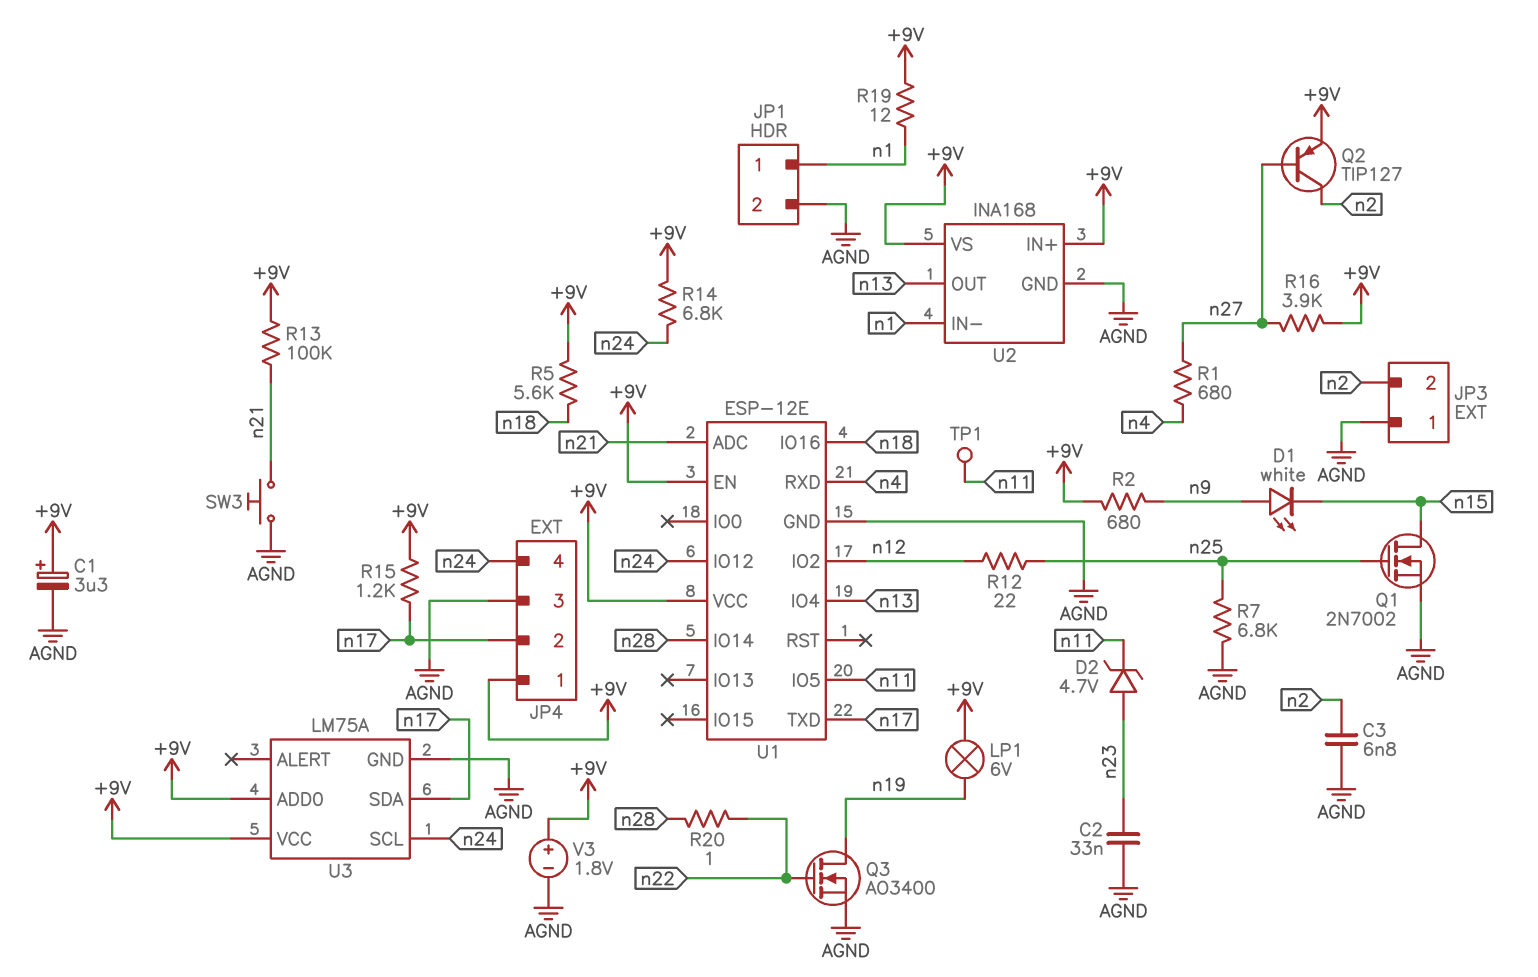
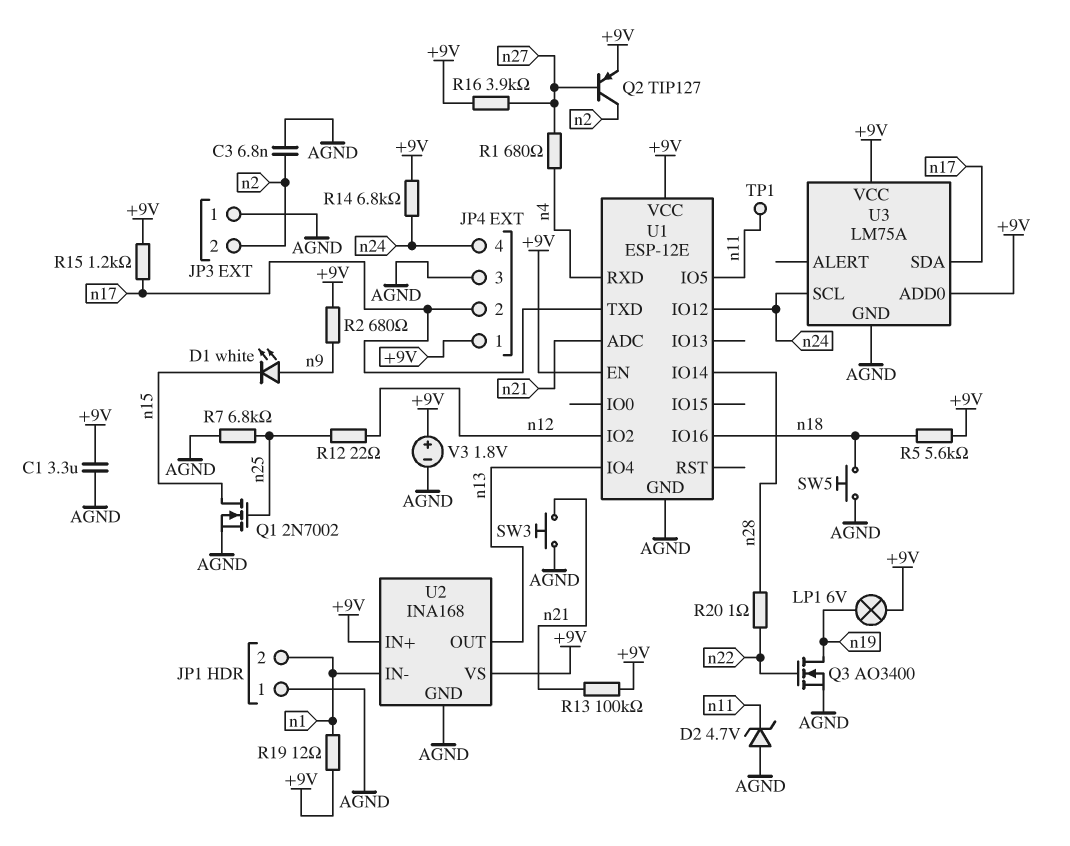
C1: 3.3uF (plus +9V, minus AGND) -> 3.3uF (+9V, AGND)
C2: 33nF (AGND, n23) -> none
D2: zener 4.7V (A n23, K n11) -> zener 4.7V (A AGND, K n11)
JP1 pin 1: n1 -> AGND
JP1 pin 2: AGND -> n1
SW5: none -> button (AGND, n18)

